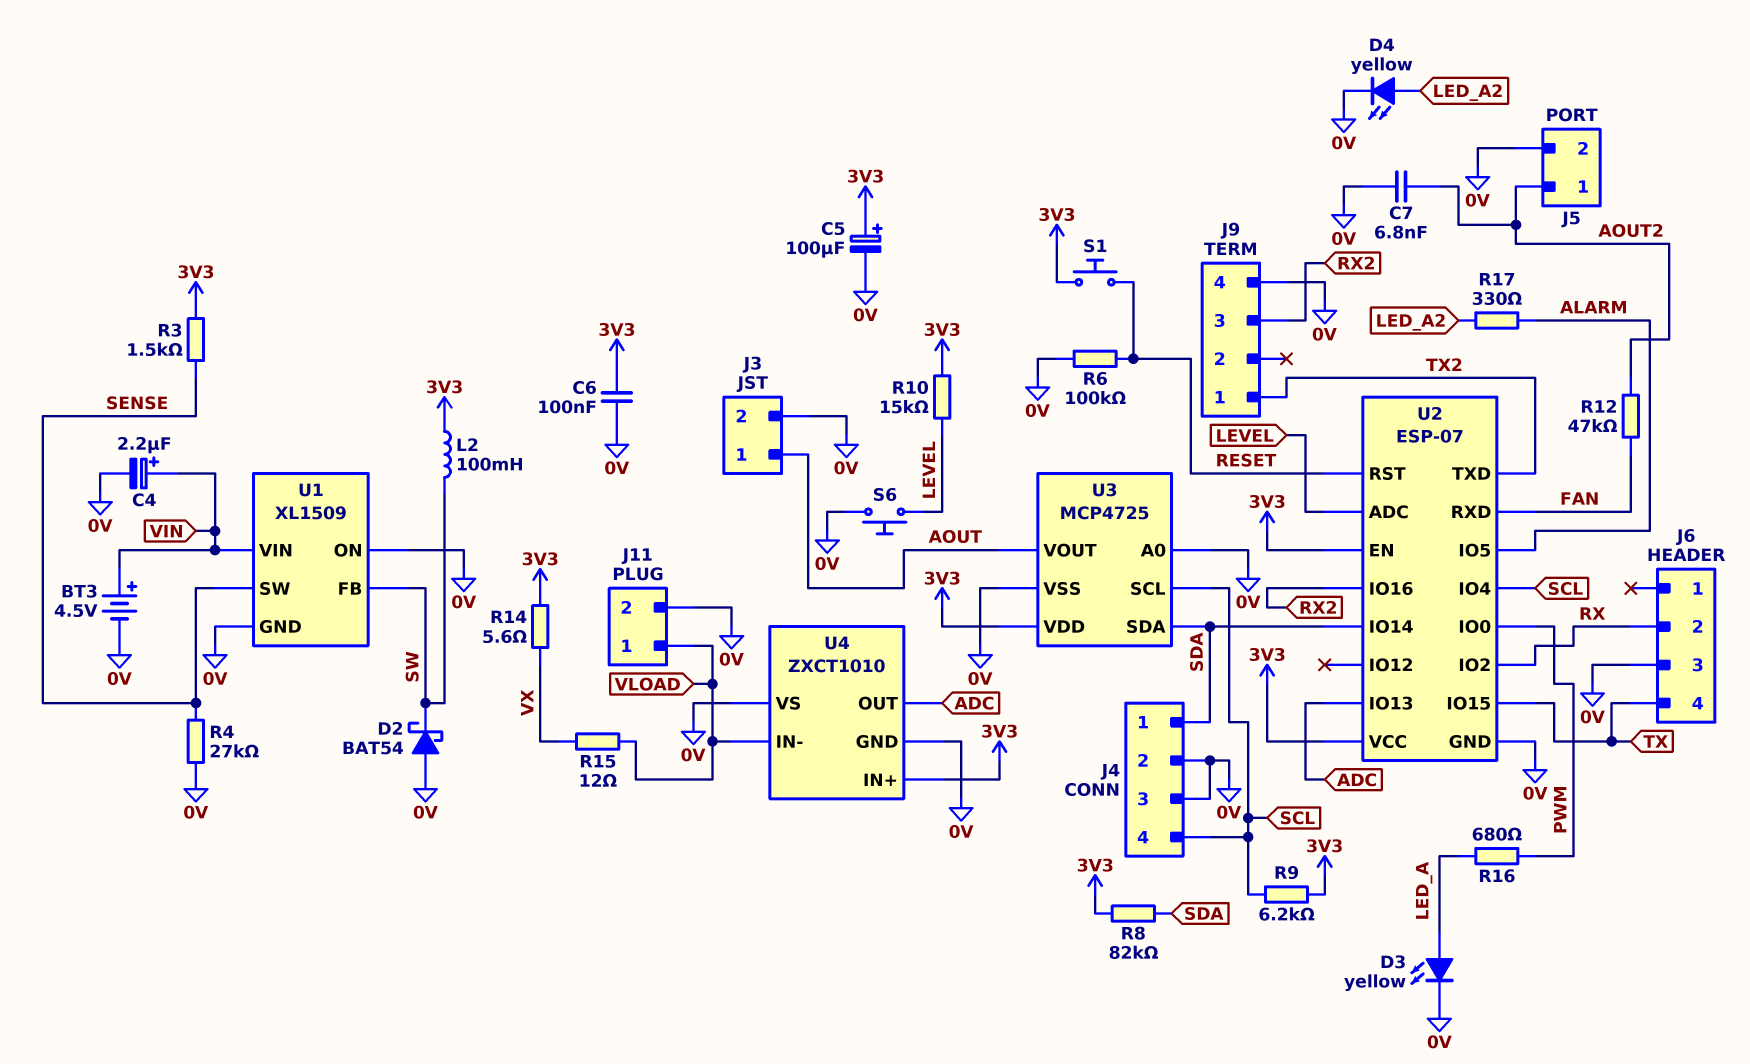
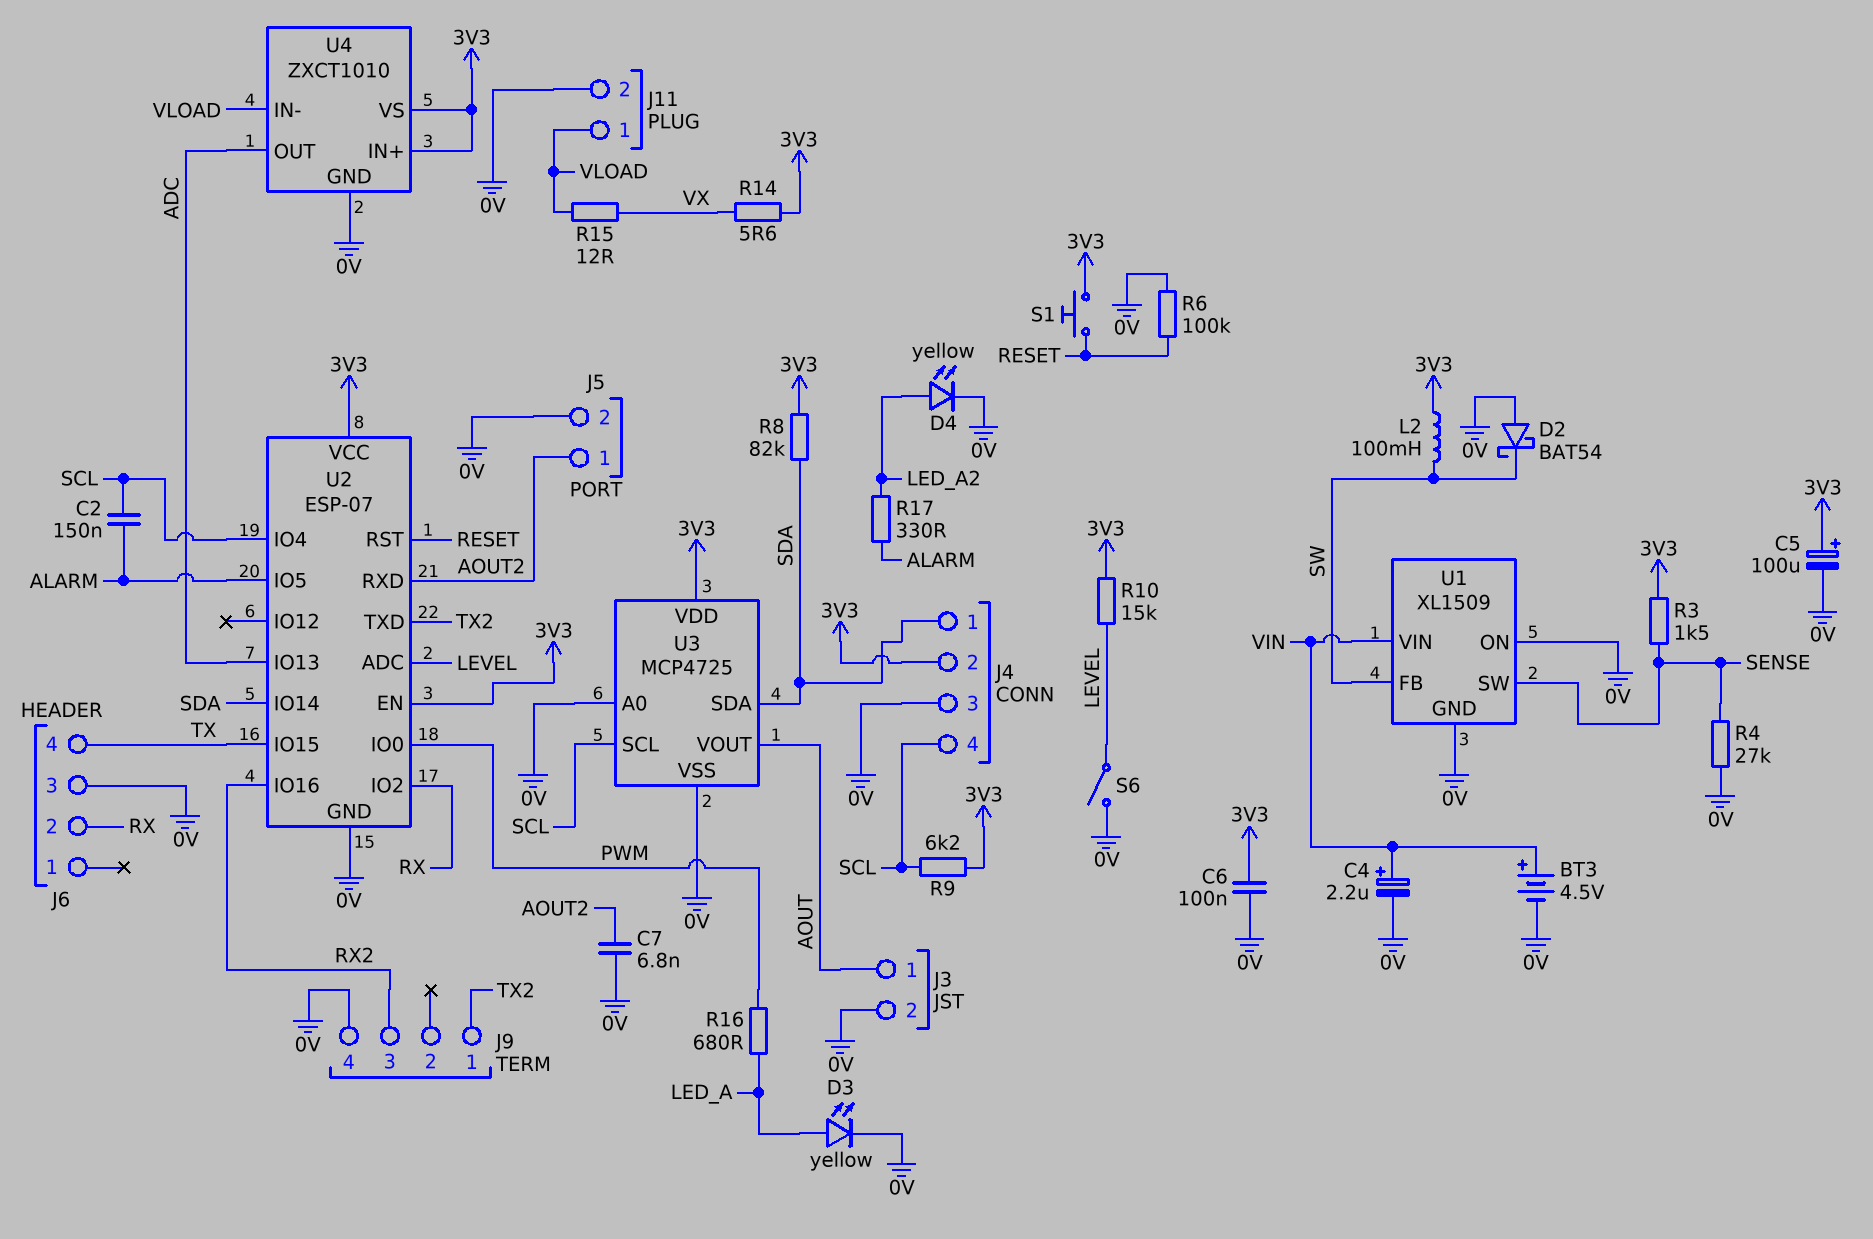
C2: none -> 150nF (ALARM, SCL)
J4 pin 2: 0V -> 3V3
R12: 47k (AOUT2, FAN) -> none
S6: button (0V, LEVEL) -> switch (0V, LEVEL)
U2 pin RXD: FAN -> AOUT2
U4 pin VS: 0V -> 3V3

